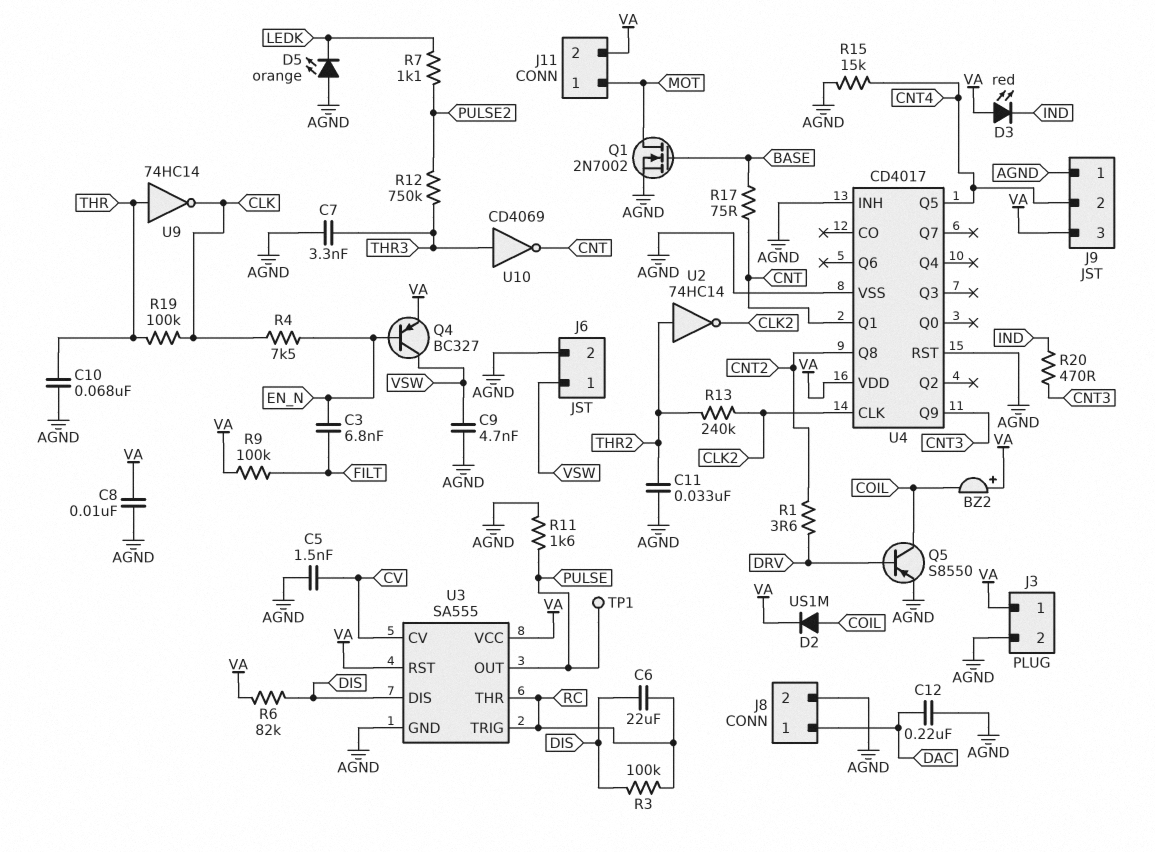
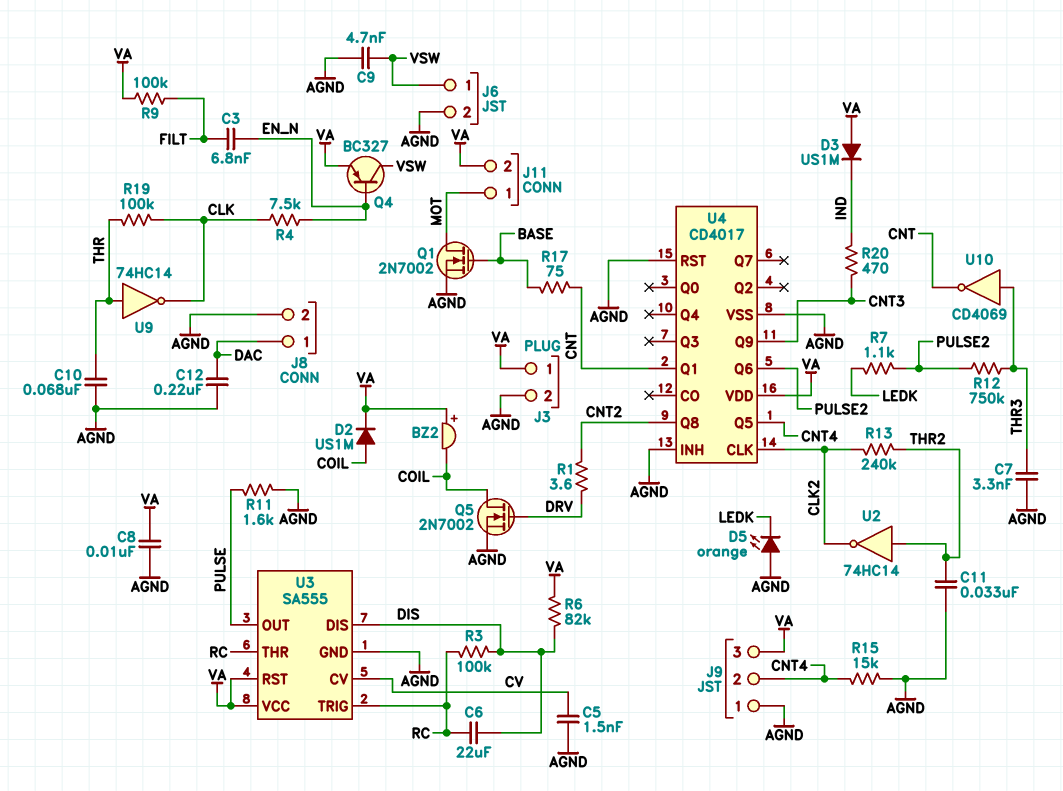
D3: LED red (A VA, K IND) -> diode US1M (A VA, K IND)
Q5: PNP S8550 (B DRV, C COIL, E AGND) -> NMOS 2N7002 (G DRV, D COIL, S AGND)
TP1: test point (PULSE) -> none
U4 pin Q6: none -> PULSE2

